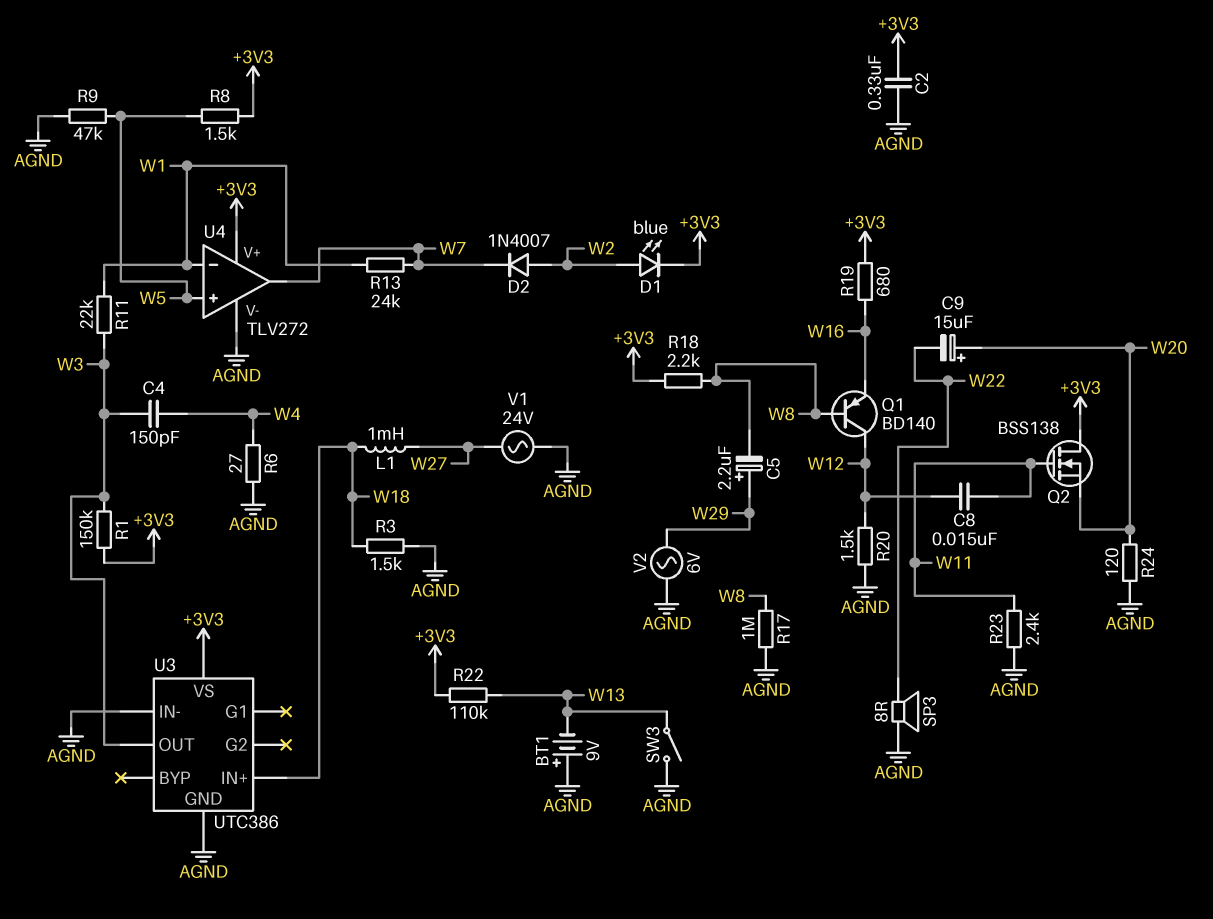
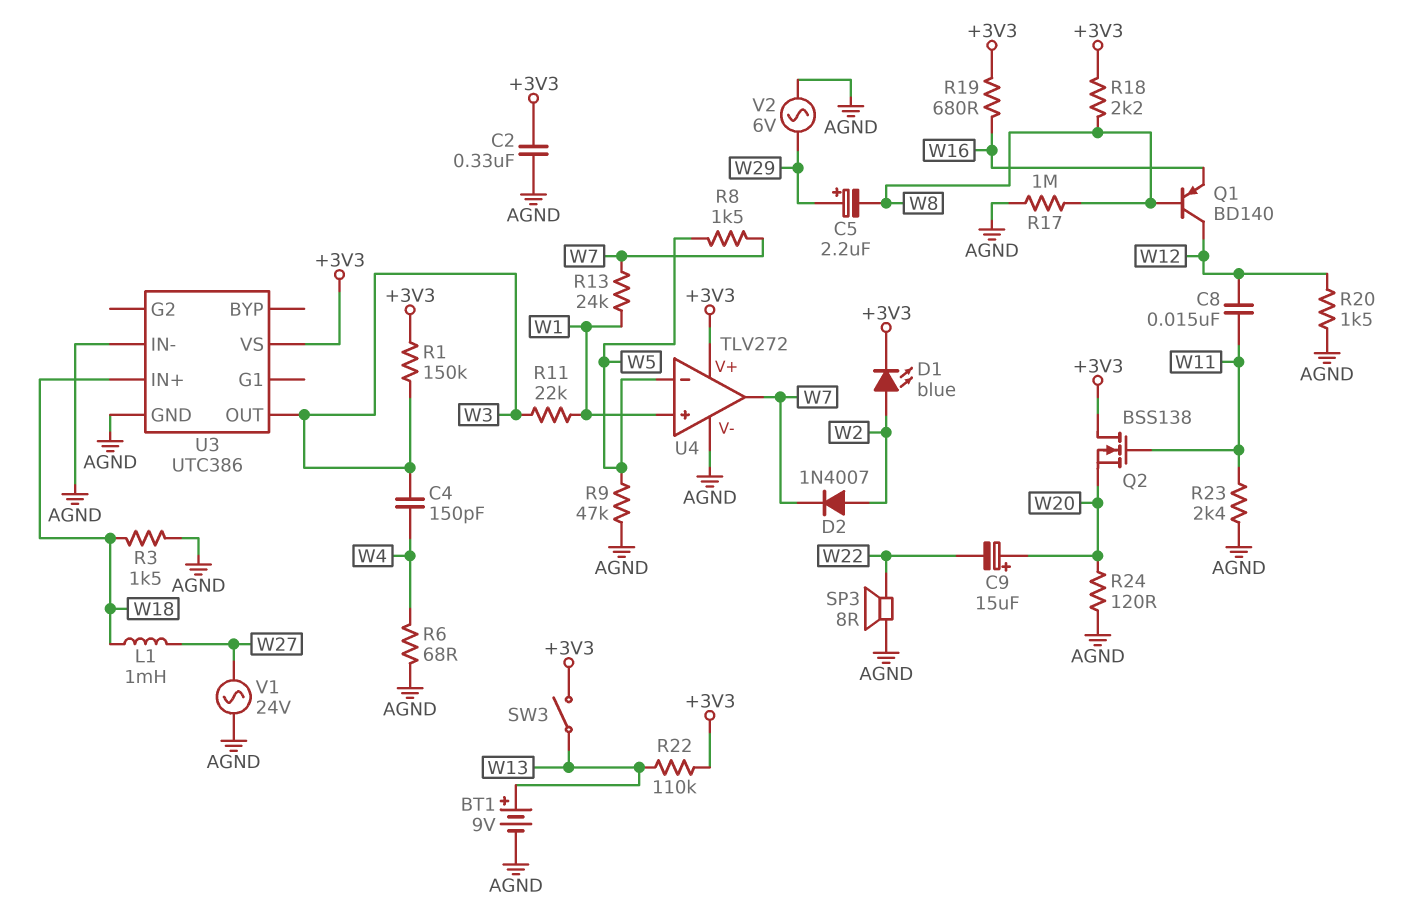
BT1: 9V (plus AGND, minus W13) -> 9V (plus W13, minus AGND)
R6: 27 (AGND, W4) -> 68 (AGND, W4)
R8: 1.5k (+3V3, W5) -> 1.5k (W5, W7)
SW3: switch (AGND, W13) -> switch (+3V3, W13)
U4 pin in+: W5 -> W1
U4 pin in-: W1 -> W5

